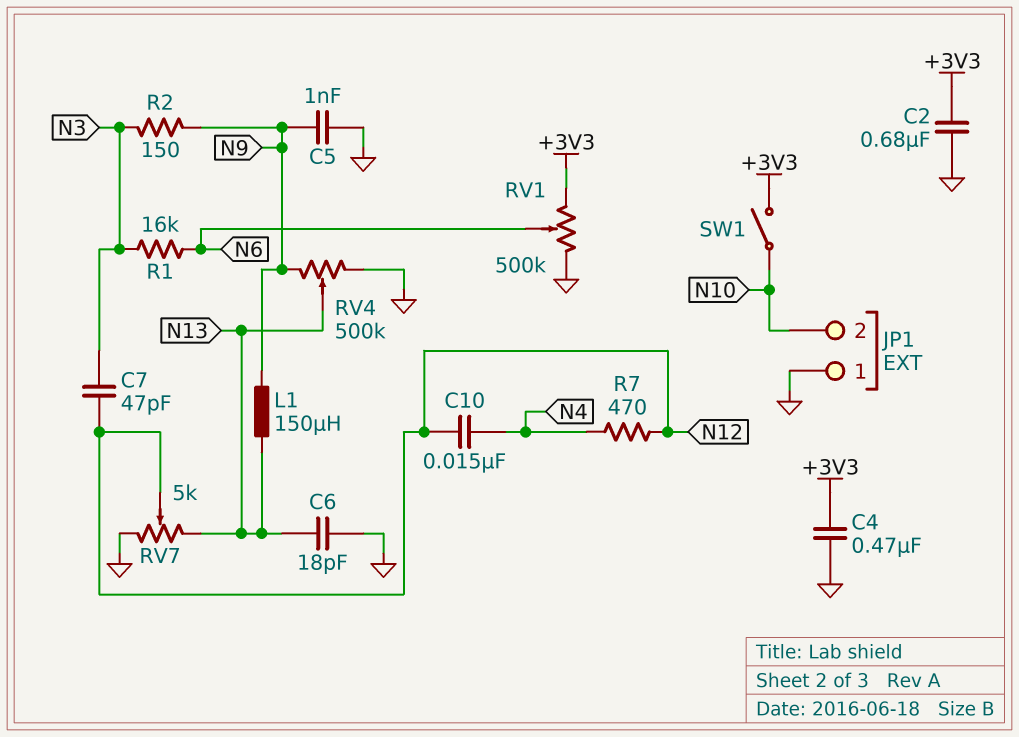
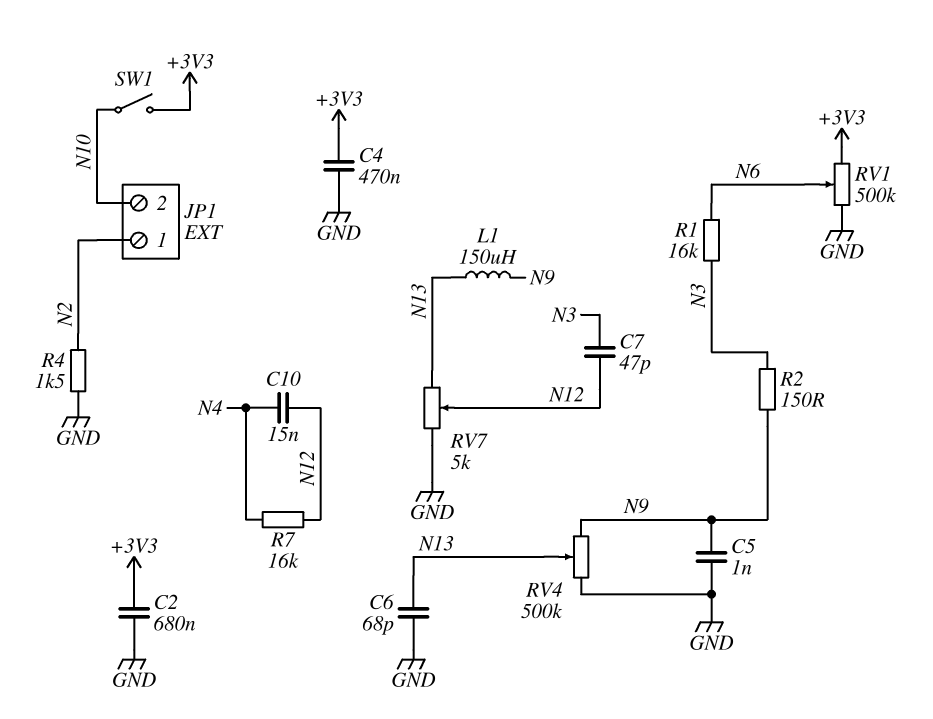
C6: 18pF (GND, N13) -> 68pF (GND, N13)
JP1 pin 1: GND -> N2
R4: none -> 1.5k (GND, N2)
R7: 470 (N4, N12) -> 16k (N4, N12)

